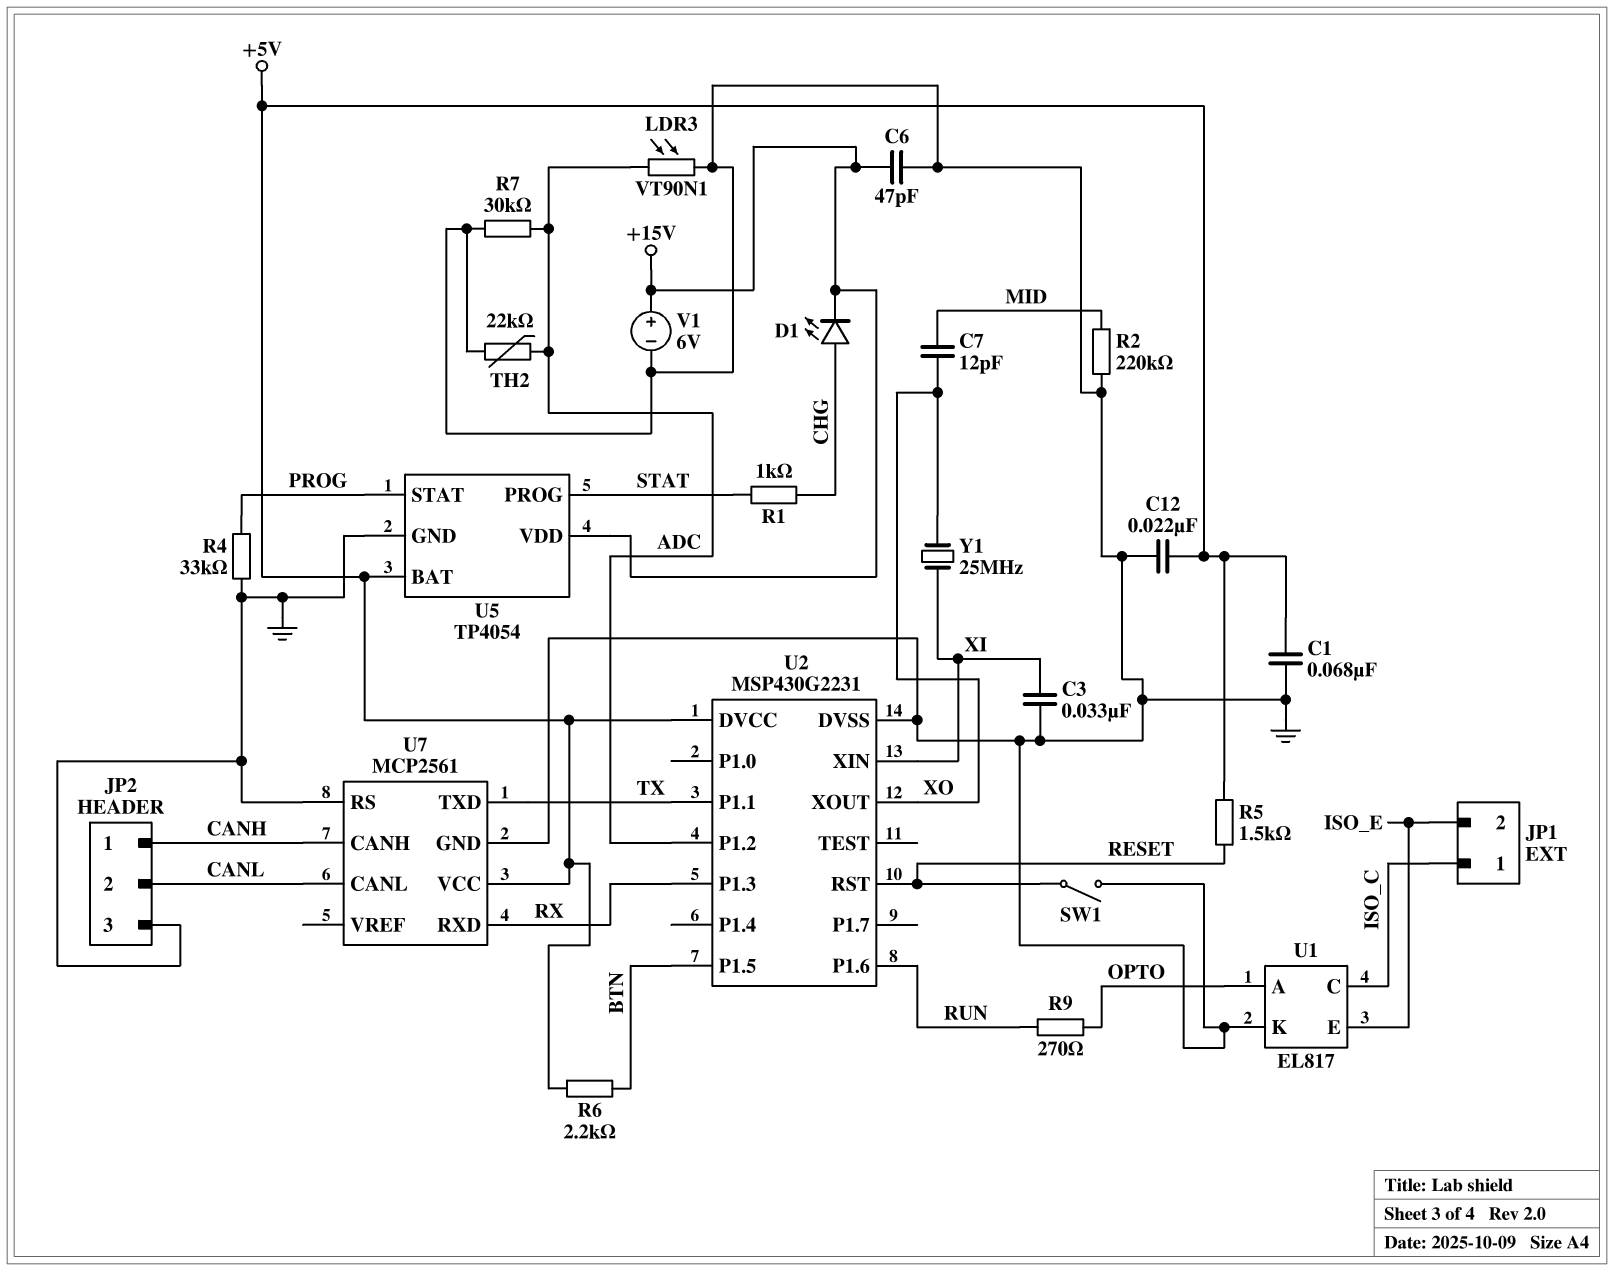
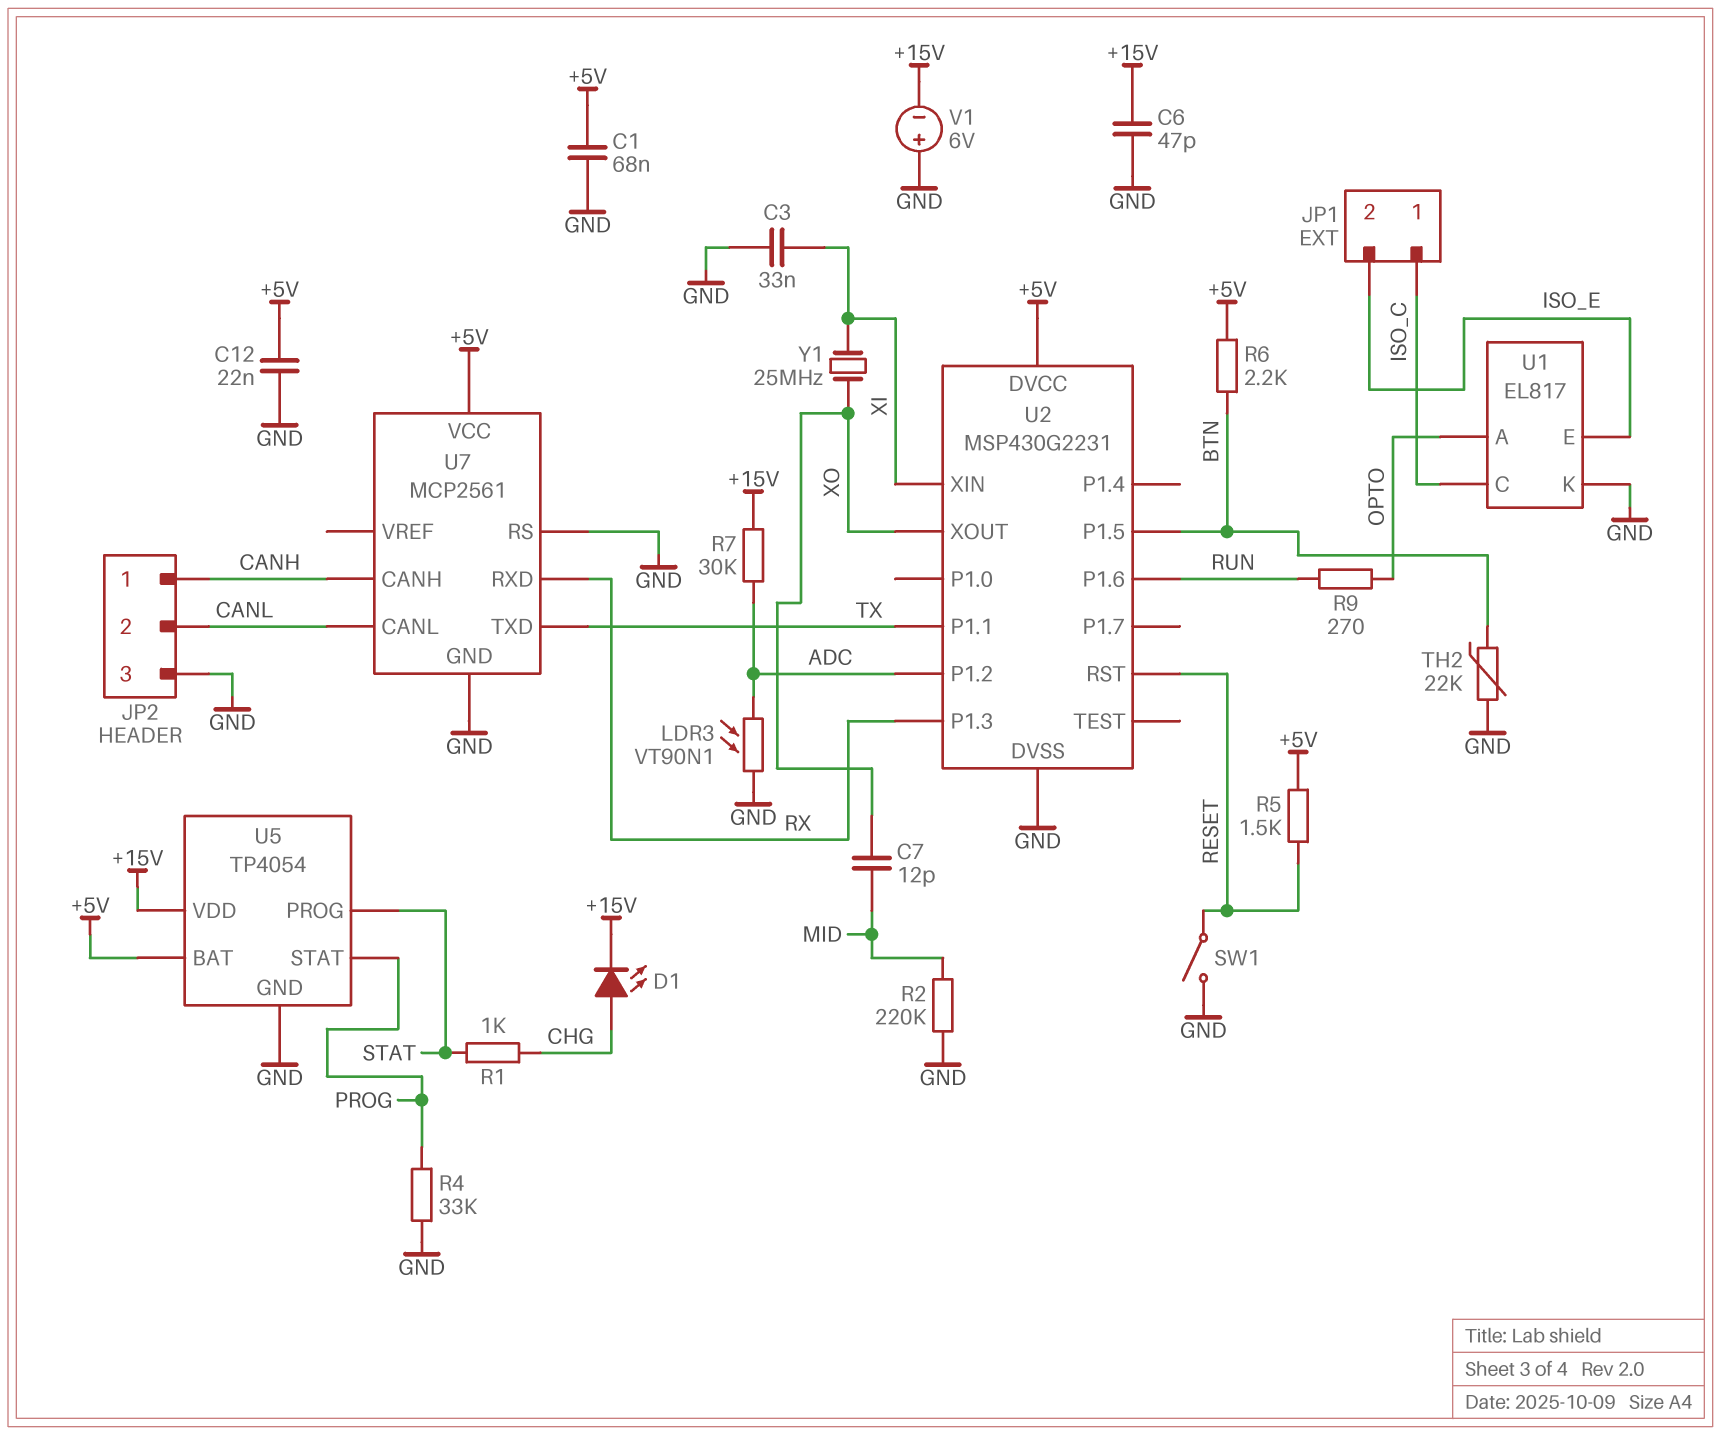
R7: 30k (ADC, GND) -> 30k (+15V, ADC)
TH2: 22k (ADC, GND) -> 22k (BTN, GND)
V1: 6V (plus +15V, minus GND) -> 6V (plus GND, minus +15V)

